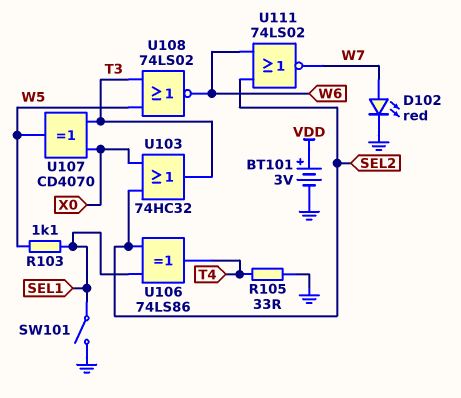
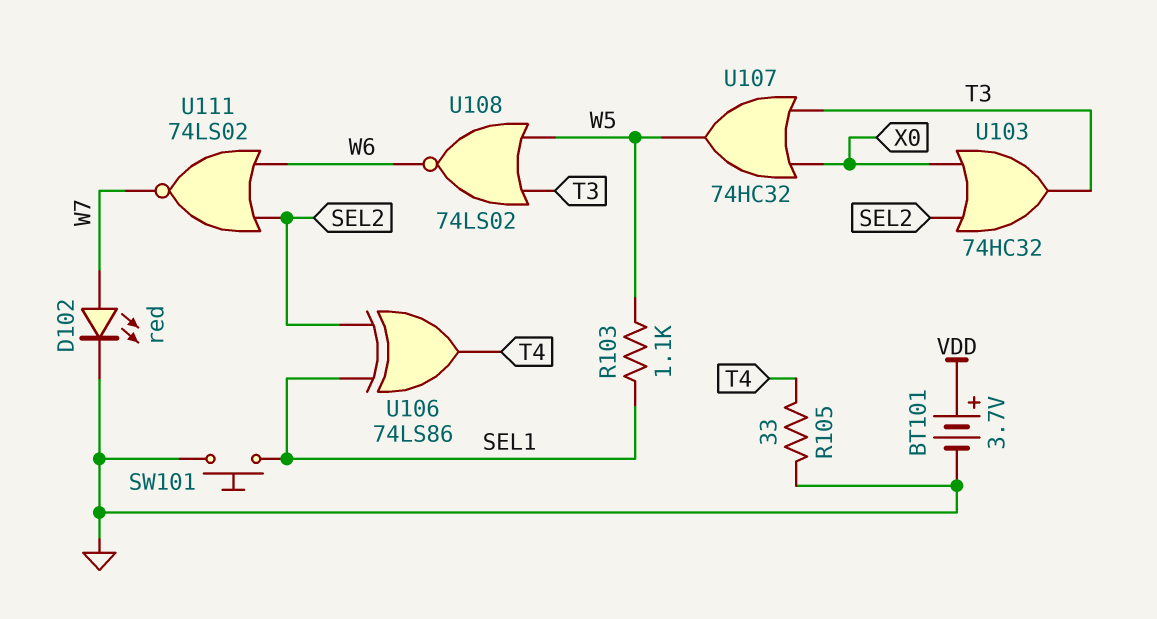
BT101: 3V (plus VDD, minus GND) -> 3.7V (plus VDD, minus GND)
SW101: switch (GND, SEL1) -> button (GND, SEL1)
U107: XOR CD4070 (in T3, in X0, out W5) -> OR 74HC32 (in T3, in X0, out W5)

